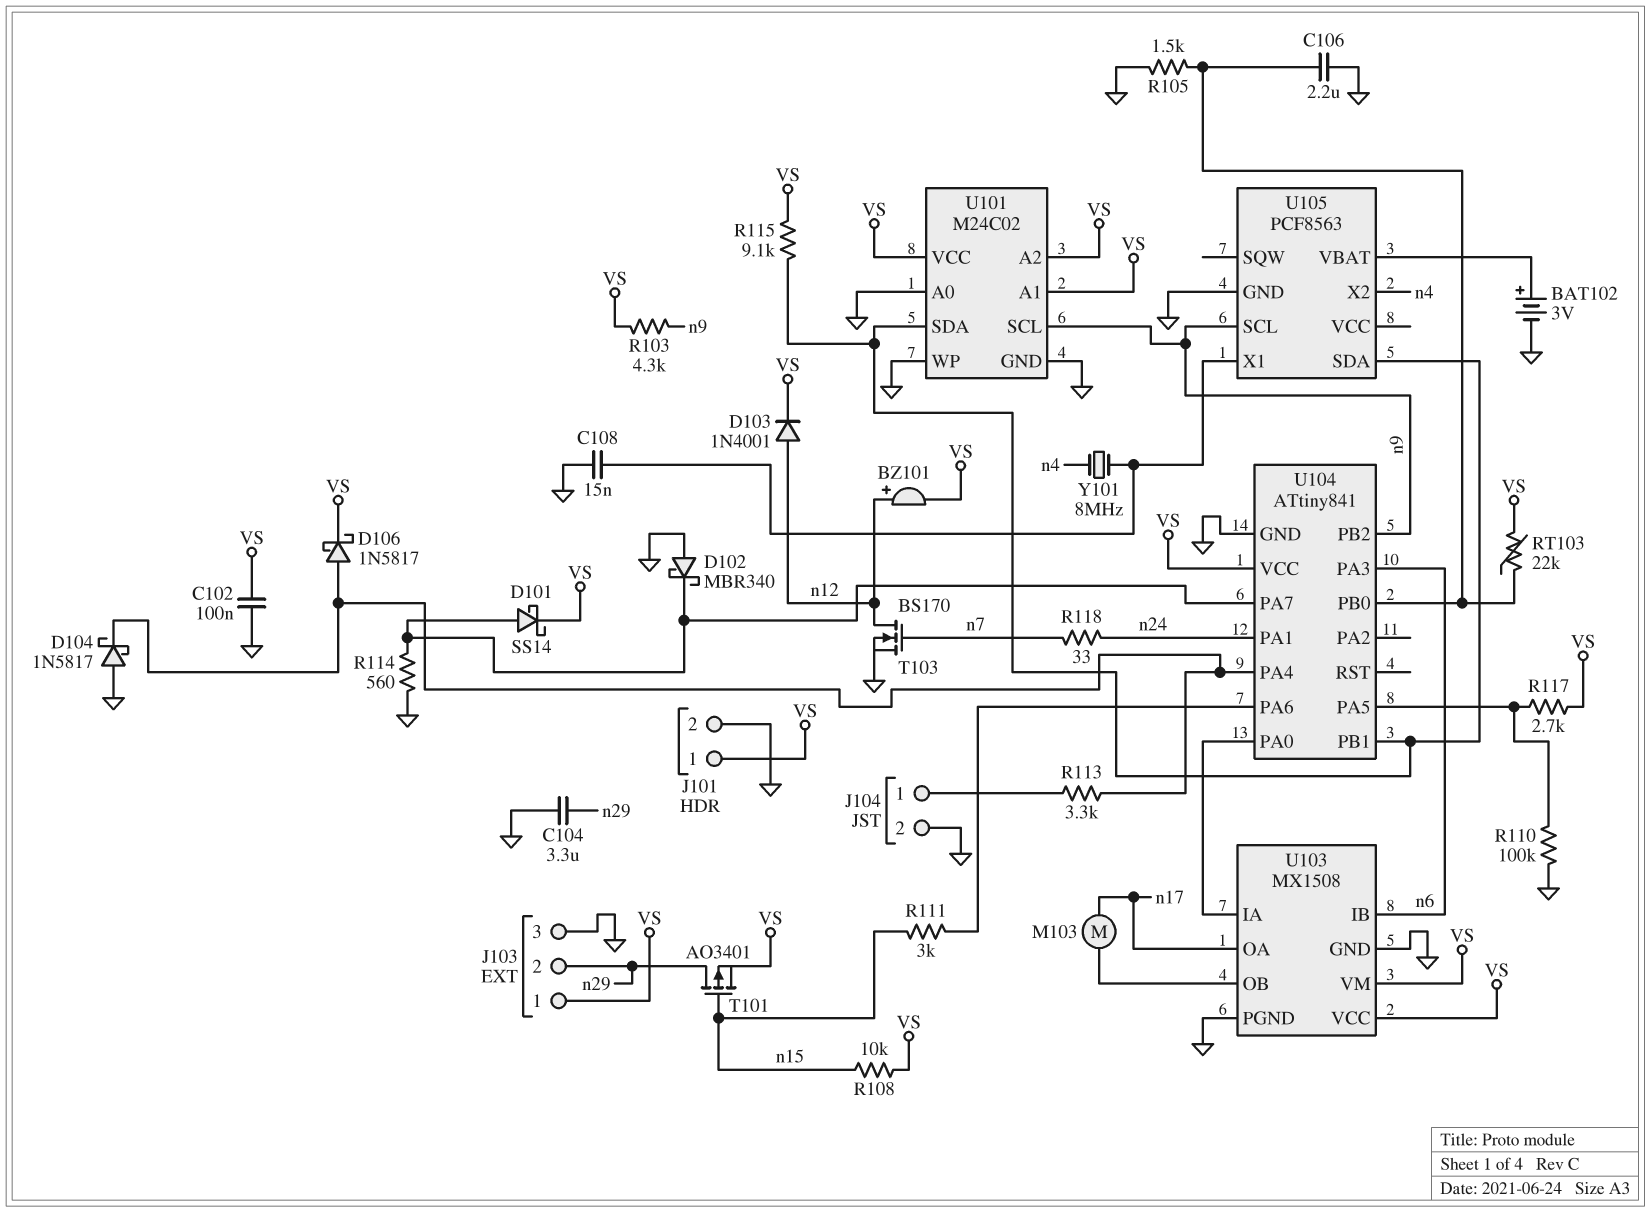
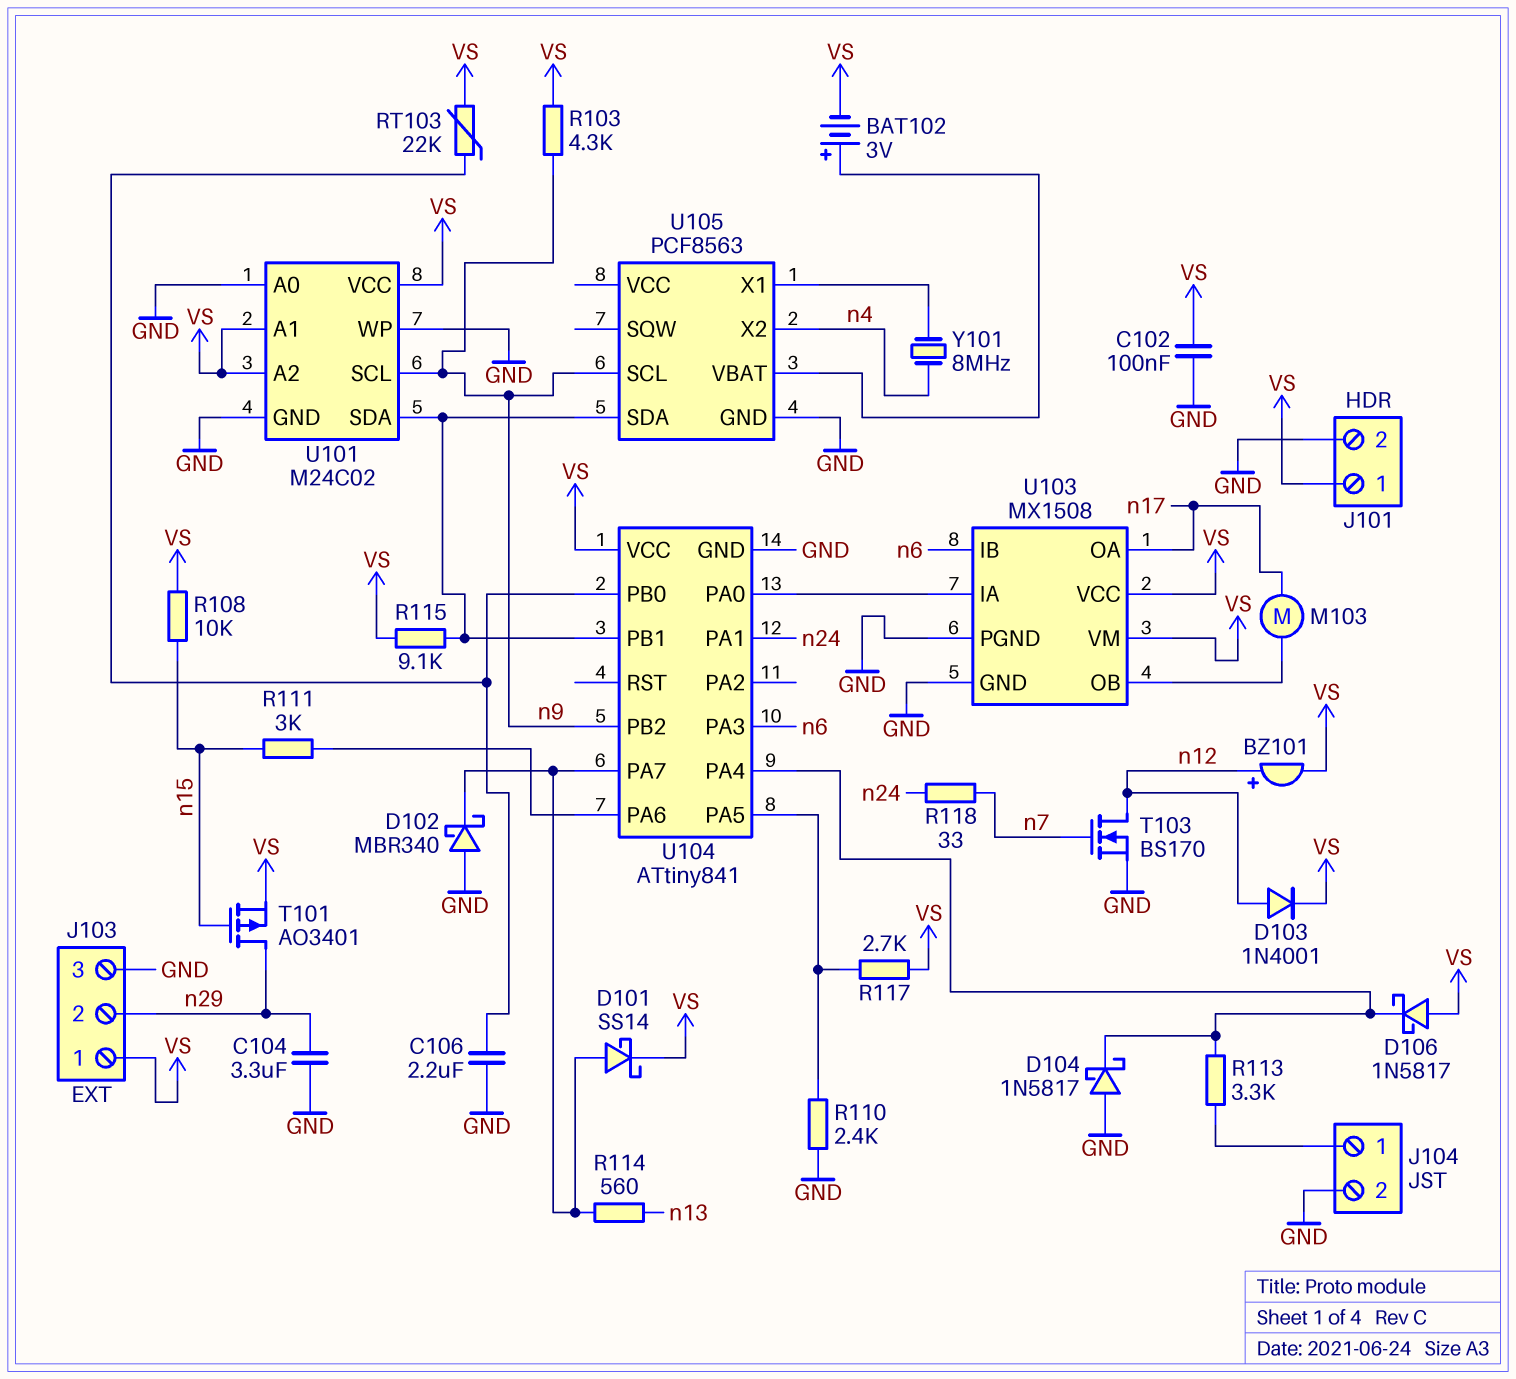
BAT102: 3V (plus U105/VBAT, minus GND) -> 3V (plus U105/VBAT, minus VS)
C108: 15nF (GND, U105/X1) -> none
D106: schottky 1N5817 (A U104/PA4, K VS) -> schottky 1N5817 (A VS, K U104/PA4)
R105: 1.5k (GND, U104/PB0) -> none
R110: 100k (GND, U104/PA5) -> 2.4k (GND, U104/PA5)
R114: 560 (GND, U104/PA7) -> 560 (U104/PA7, n13)

